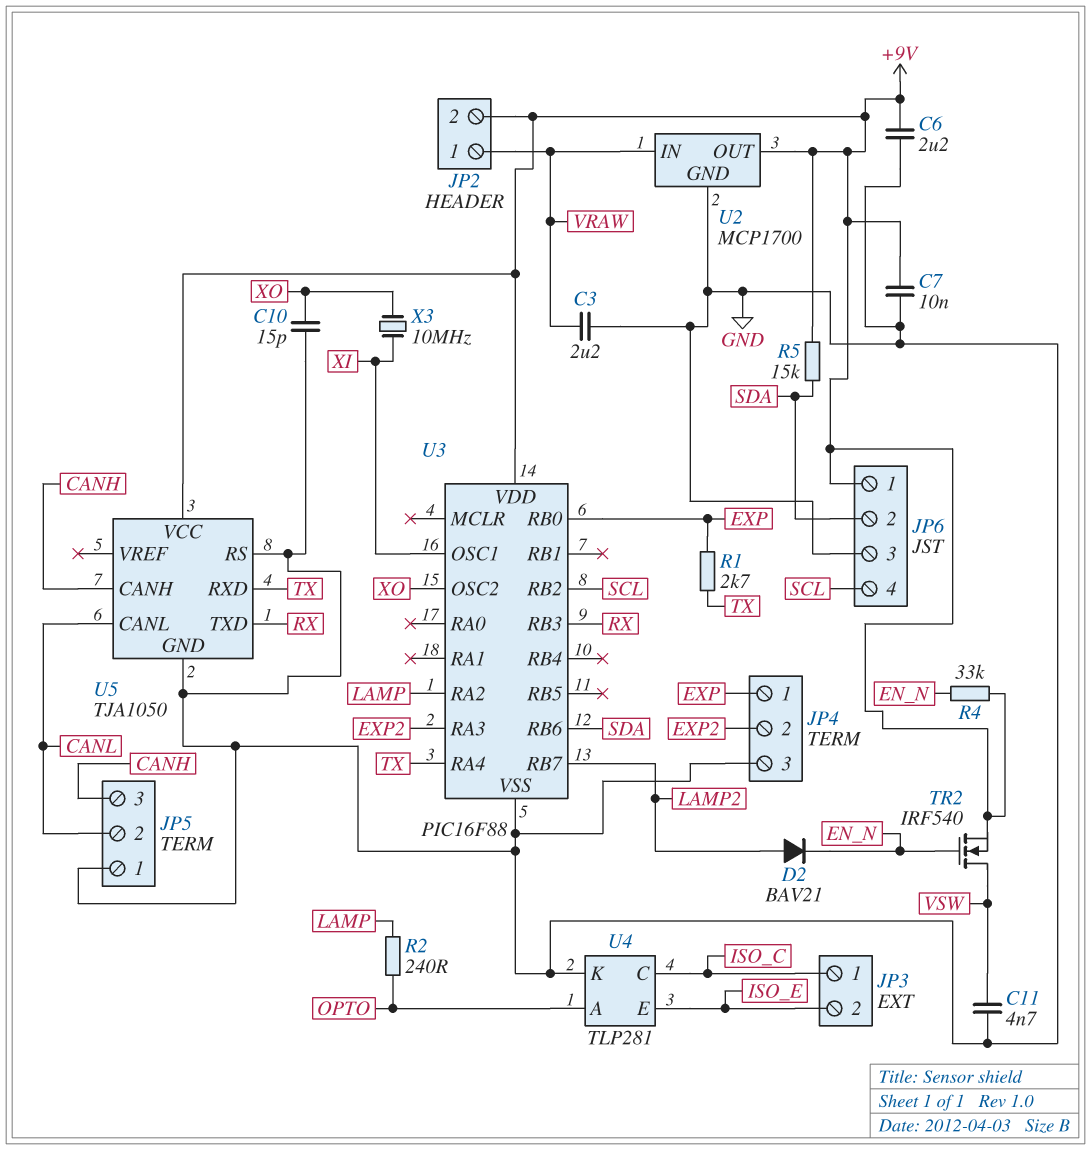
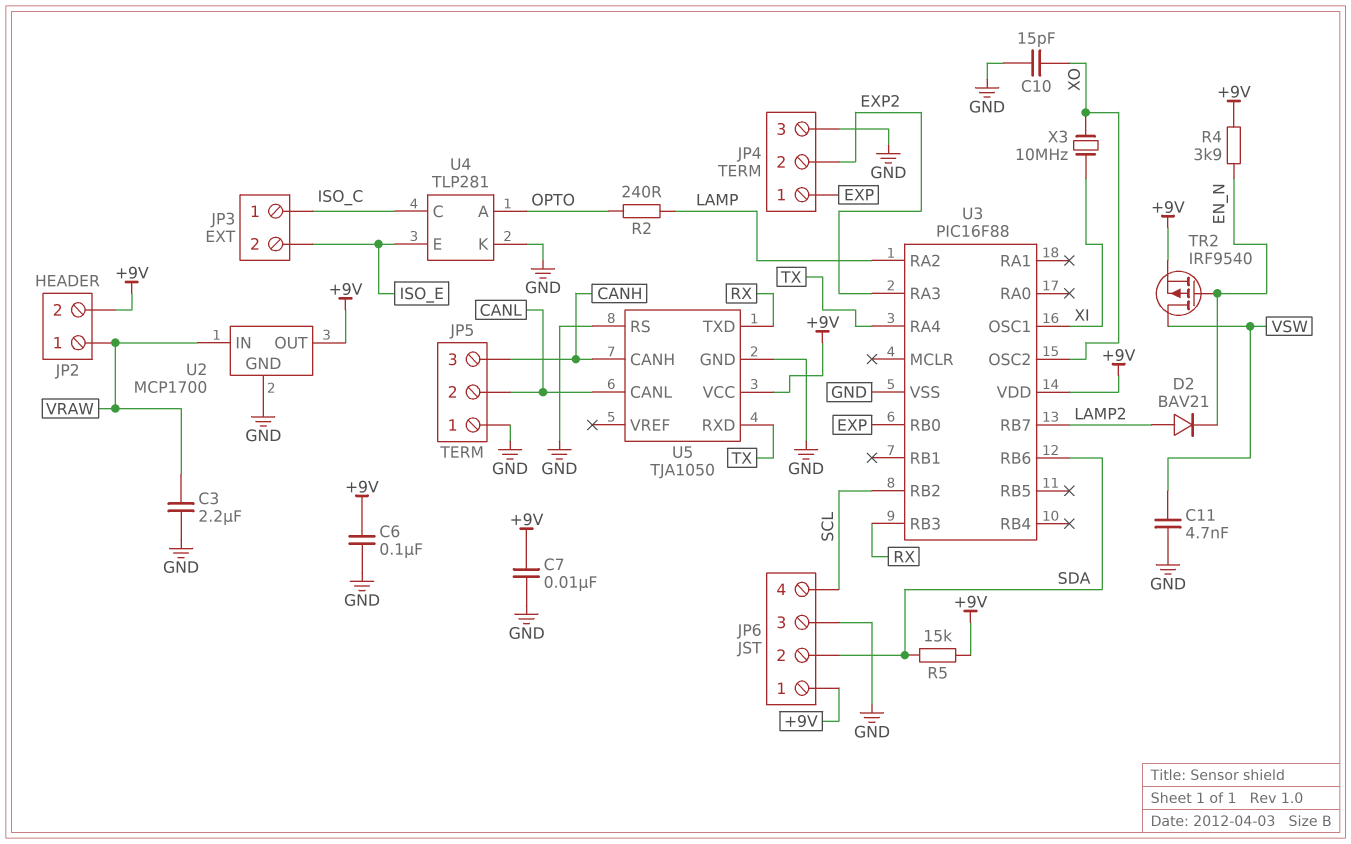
C6: 2.2uF (+9V, GND) -> 100nF (+9V, GND)
R1: 2.7k (EXP, TX) -> none
R4: 33k (+9V, EN_N) -> 3.9k (+9V, EN_N)
TR2: NMOS IRF540 (G EN_N, D VSW, S +9V) -> PMOS IRF9540 (G EN_N, D VSW, S +9V)

